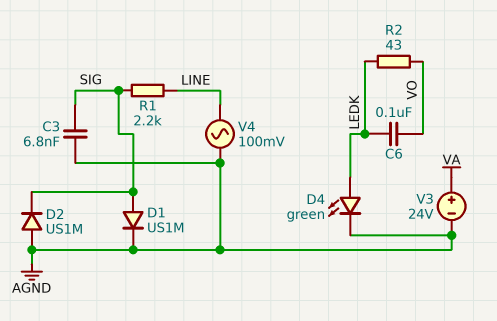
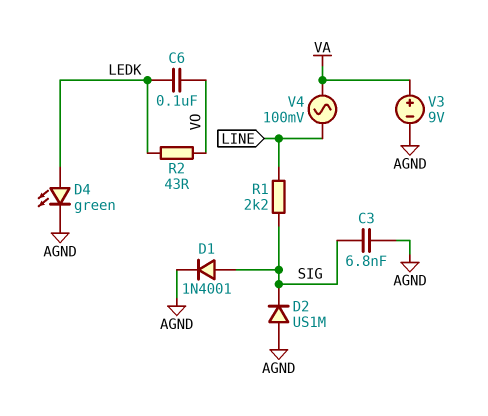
D1: diode US1M (A SIG, K AGND) -> diode 1N4001 (A SIG, K AGND)
V3: 24V (plus VA, minus AGND) -> 9V (plus VA, minus AGND)
V4: AC 100mV (AGND, LINE) -> AC 100mV (LINE, VA)

